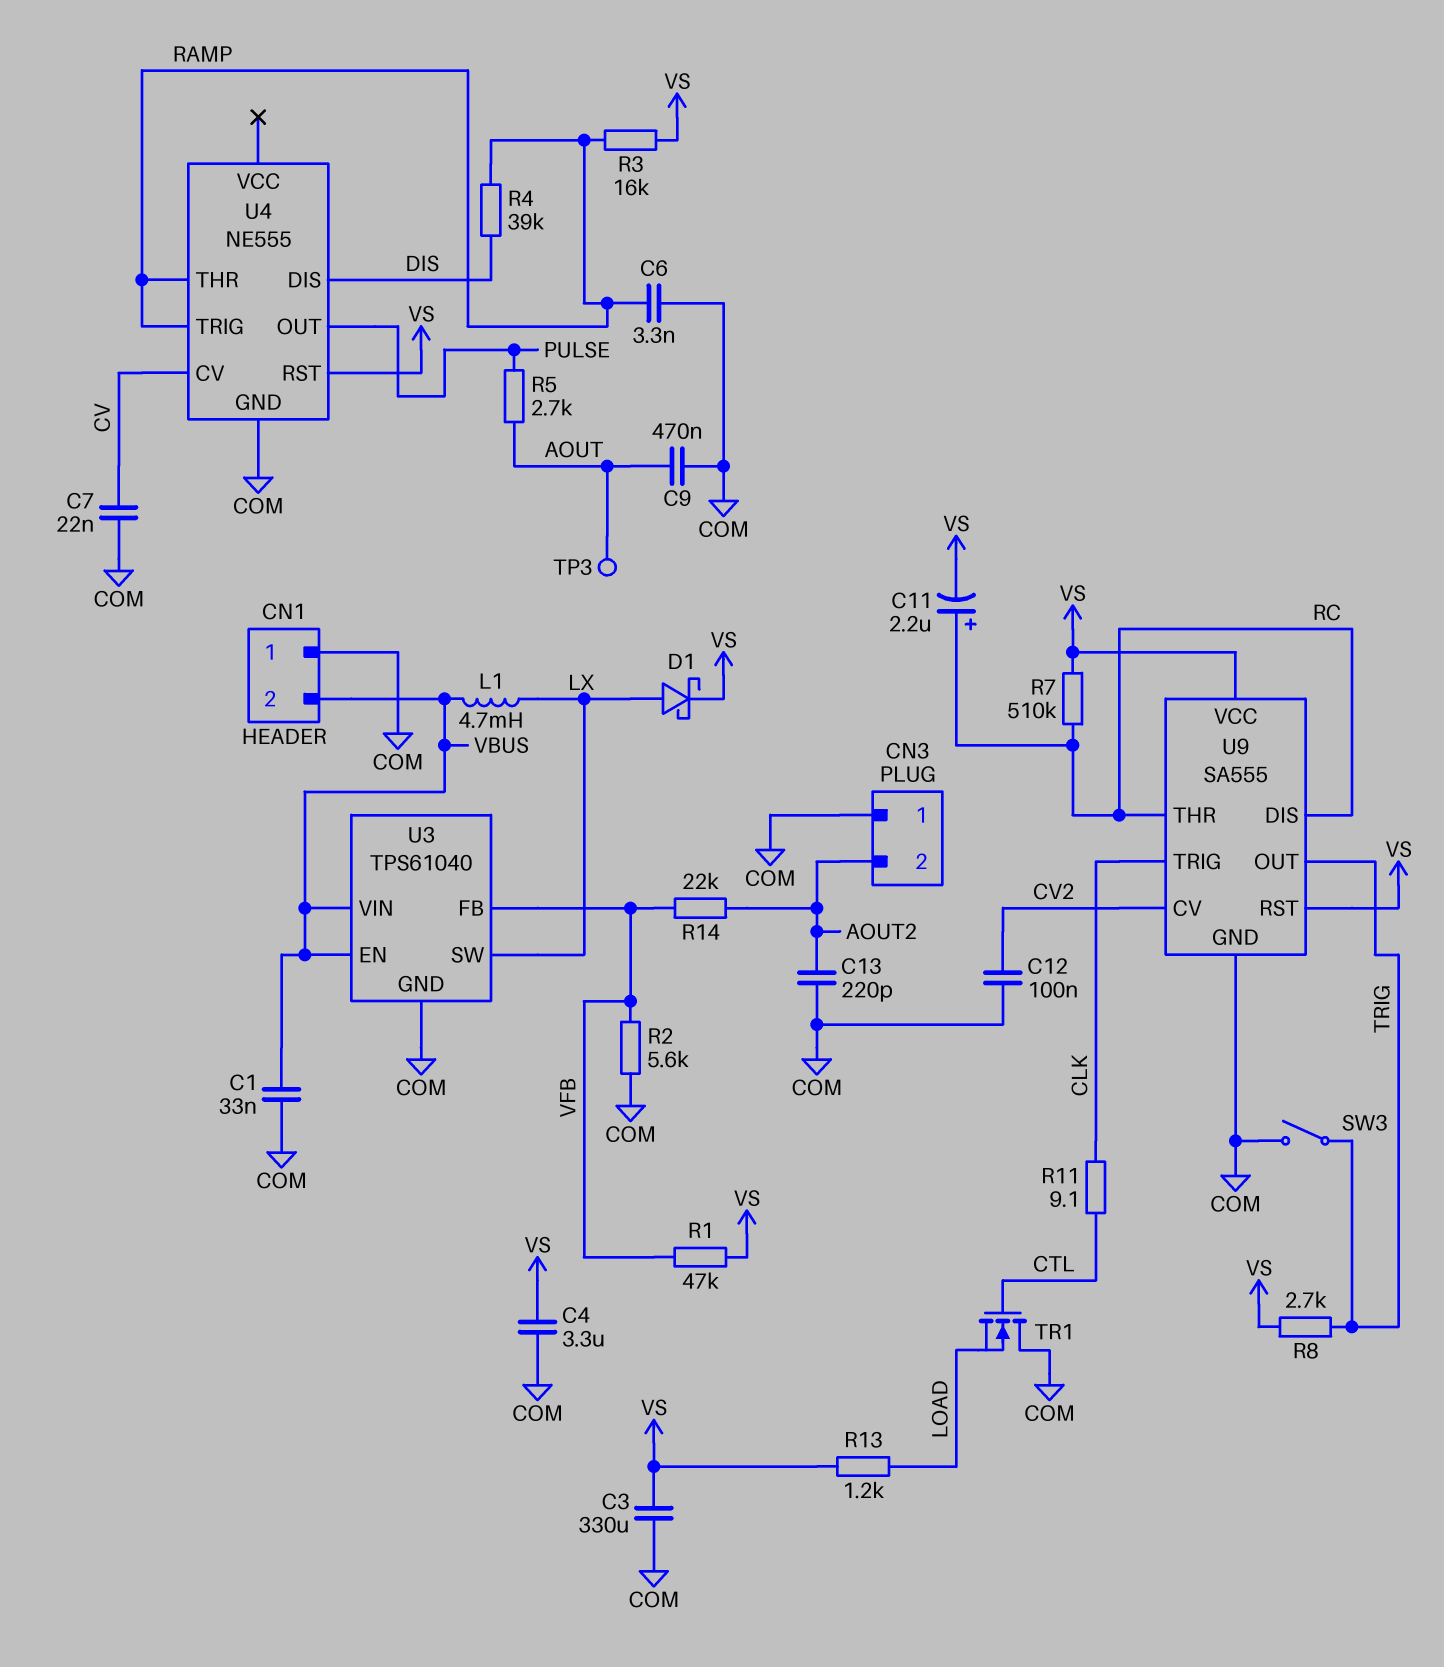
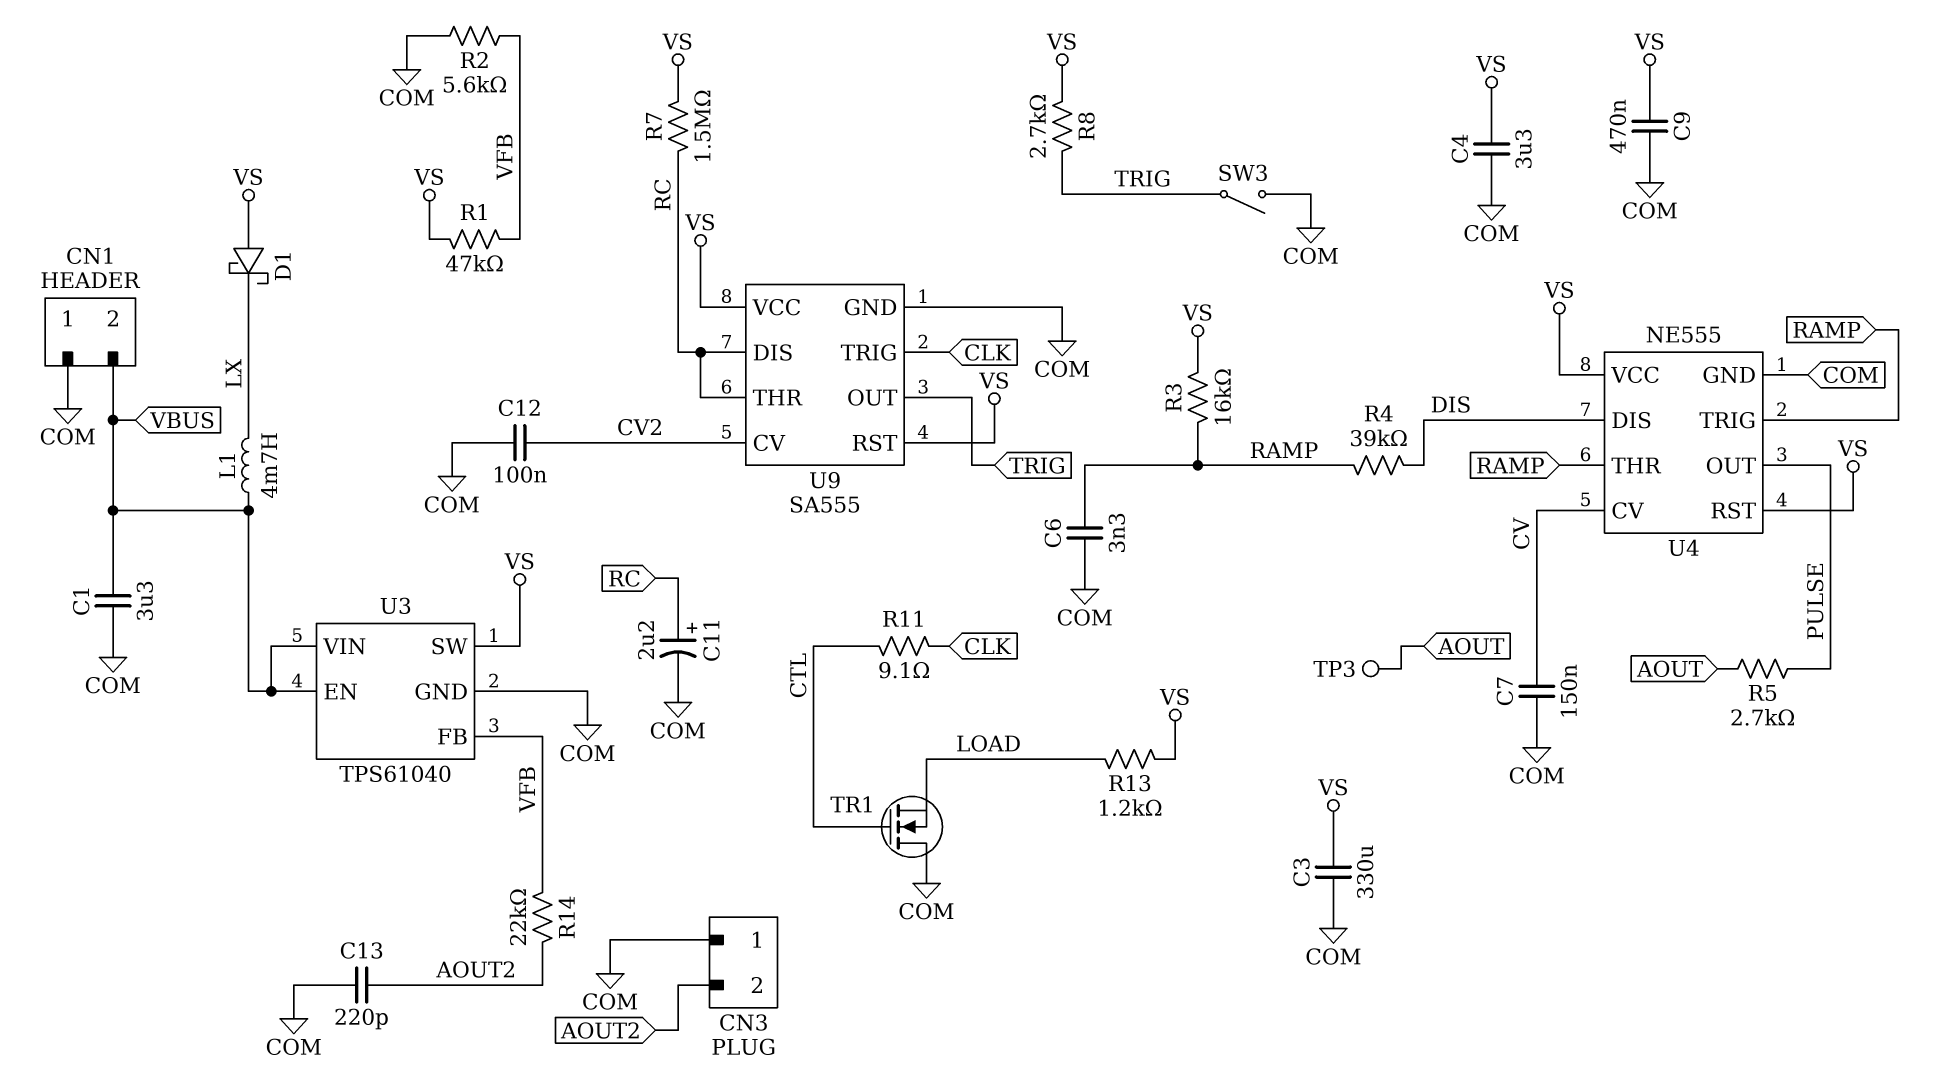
C1: 33nF (COM, VBUS) -> 3.3uF (COM, VBUS)
C7: 22nF (COM, CV) -> 150nF (COM, CV)
C9: 470nF (AOUT, COM) -> 470nF (COM, VS)
C11: 2.2uF (plus RC, minus VS) -> 2.2uF (plus RC, minus COM)
D1: schottky (A LX, K VS) -> schottky (A VS, K LX)
R7: 510k (RC, VS) -> 1.5M (RC, VS)
U3 pin SW: LX -> VS
U4 pin VCC: none -> VS

